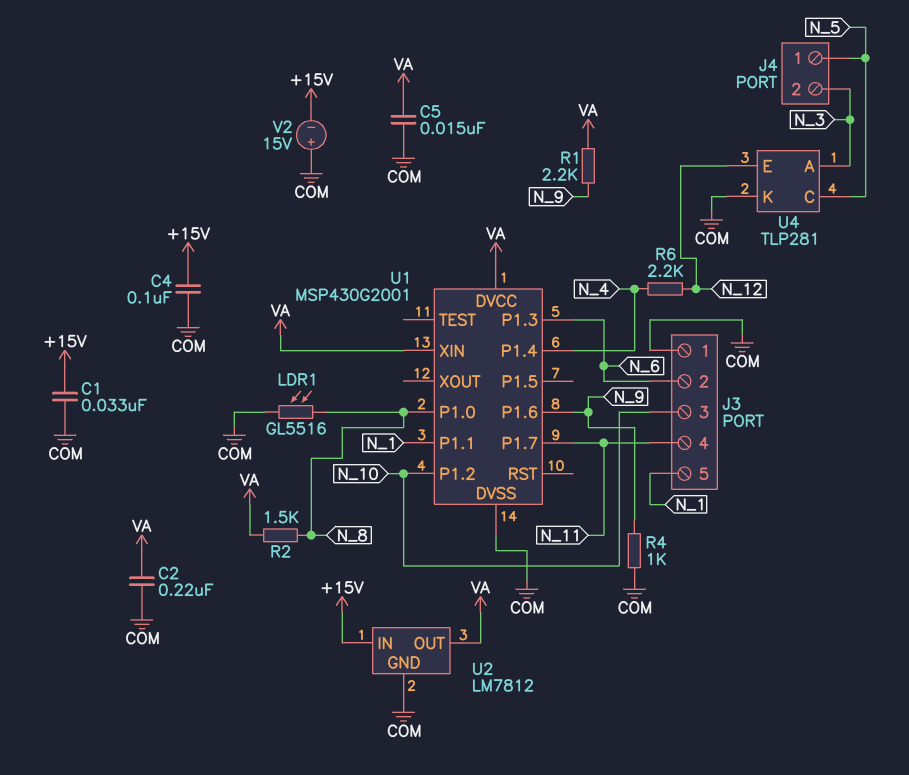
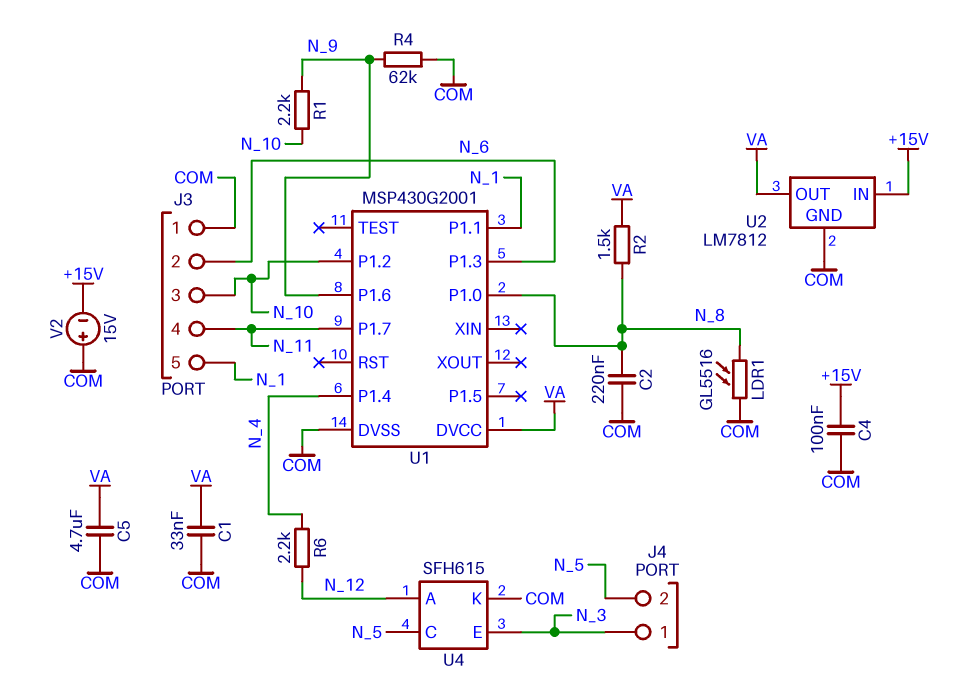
C1: 33nF (+15V, COM) -> 33nF (COM, VA)
C2: 220nF (COM, VA) -> 220nF (COM, N_8)
C5: 15nF (COM, VA) -> 4.7uF (COM, VA)
J4 pin 1: N_5 -> N_3
J4 pin 2: N_3 -> N_5
R1: 2.2k (N_9, VA) -> 2.2k (N_9, N_10)
R4: 1k (COM, N_9) -> 62k (COM, N_9)
U1 pin XIN: VA -> none
U4: TLP281 -> SFH615
U4 pin A: N_3 -> N_12
U4 pin E: N_12 -> N_3

